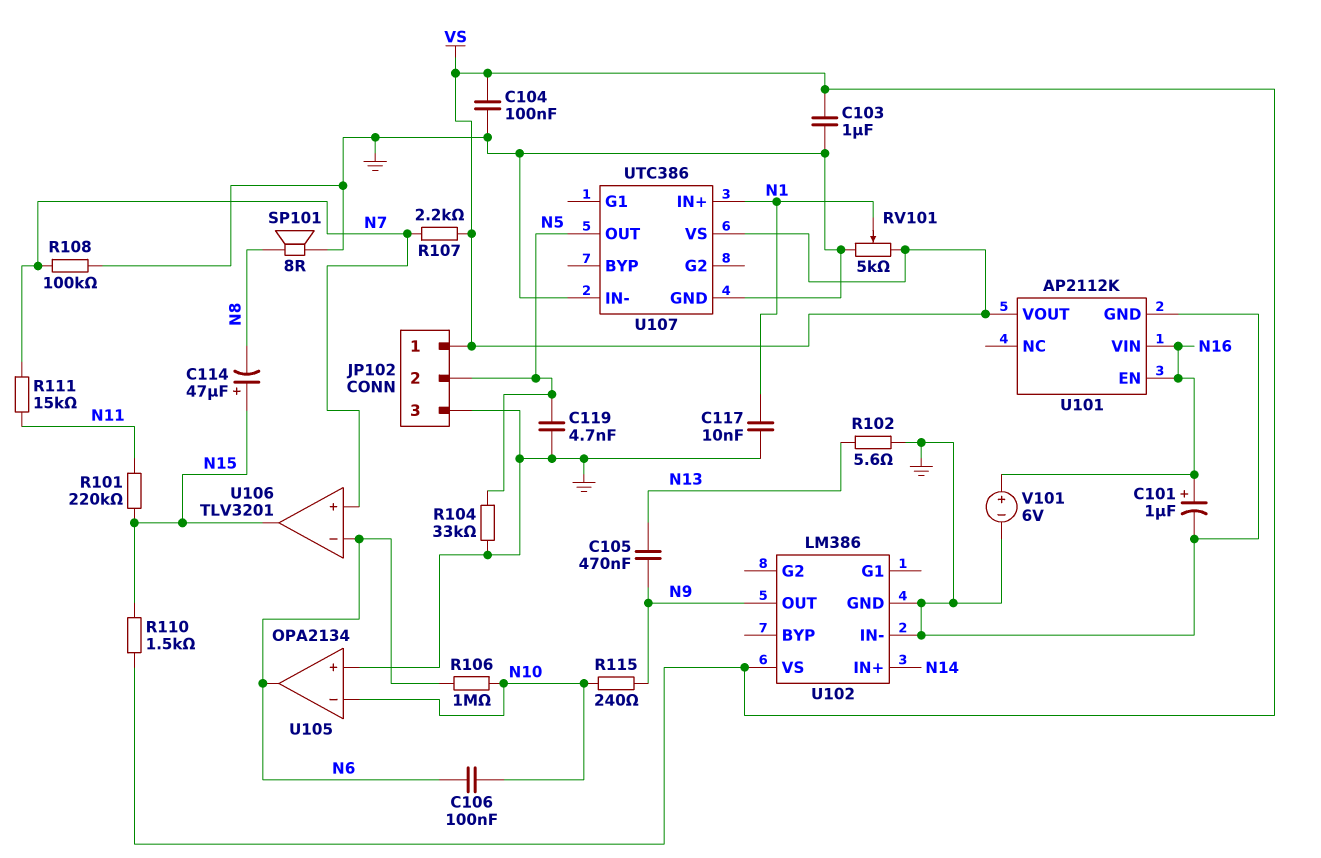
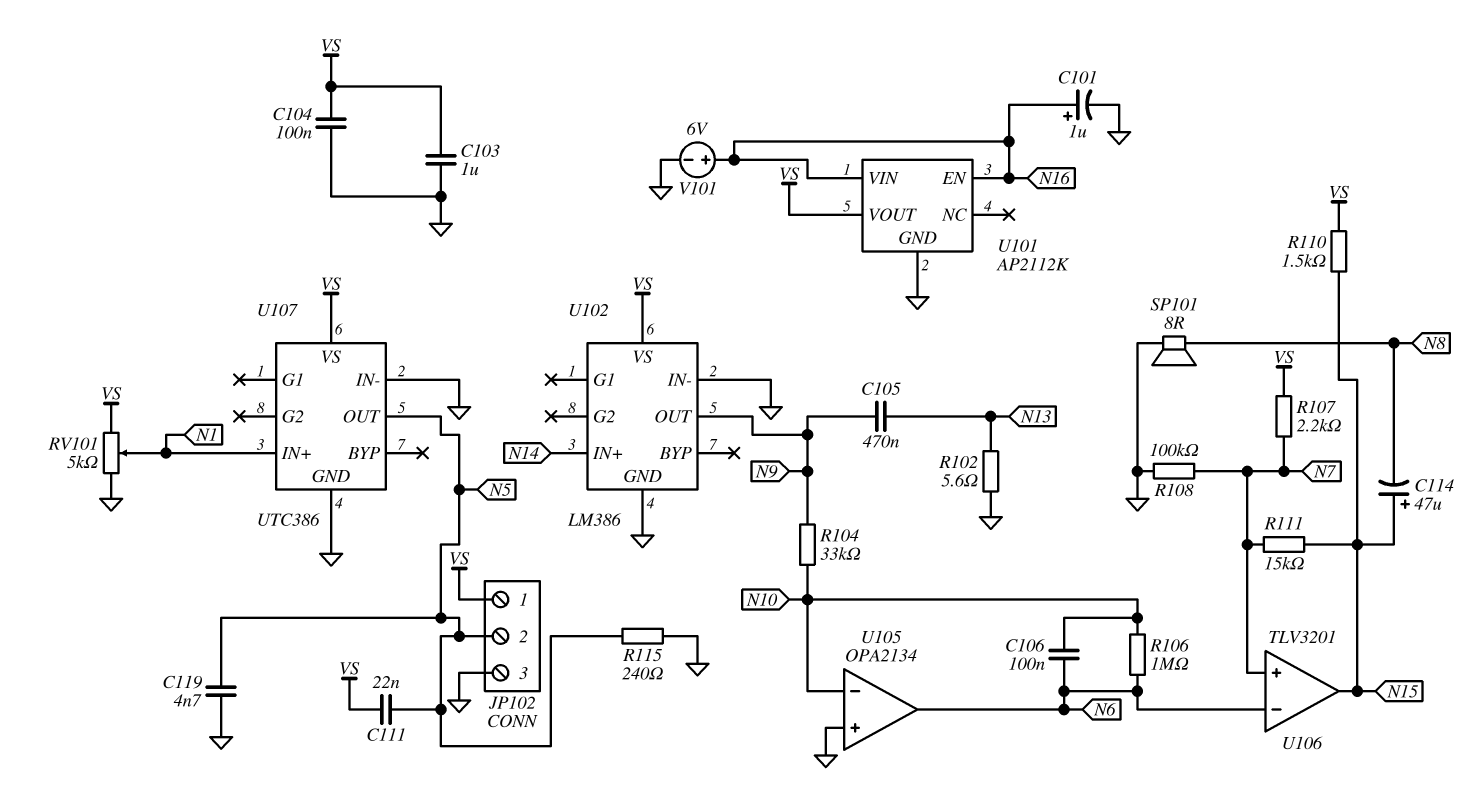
C111: none -> 22nF (N5, VS)
C117: 10nF (GND, N1) -> none
R101: 220k (N11, N15) -> none
R104: 33k (GND, N5) -> 33k (N9, N10)
R111: 15k (N7, N11) -> 15k (N7, N15)
R115: 240 (N9, N10) -> 240 (GND, N5)

